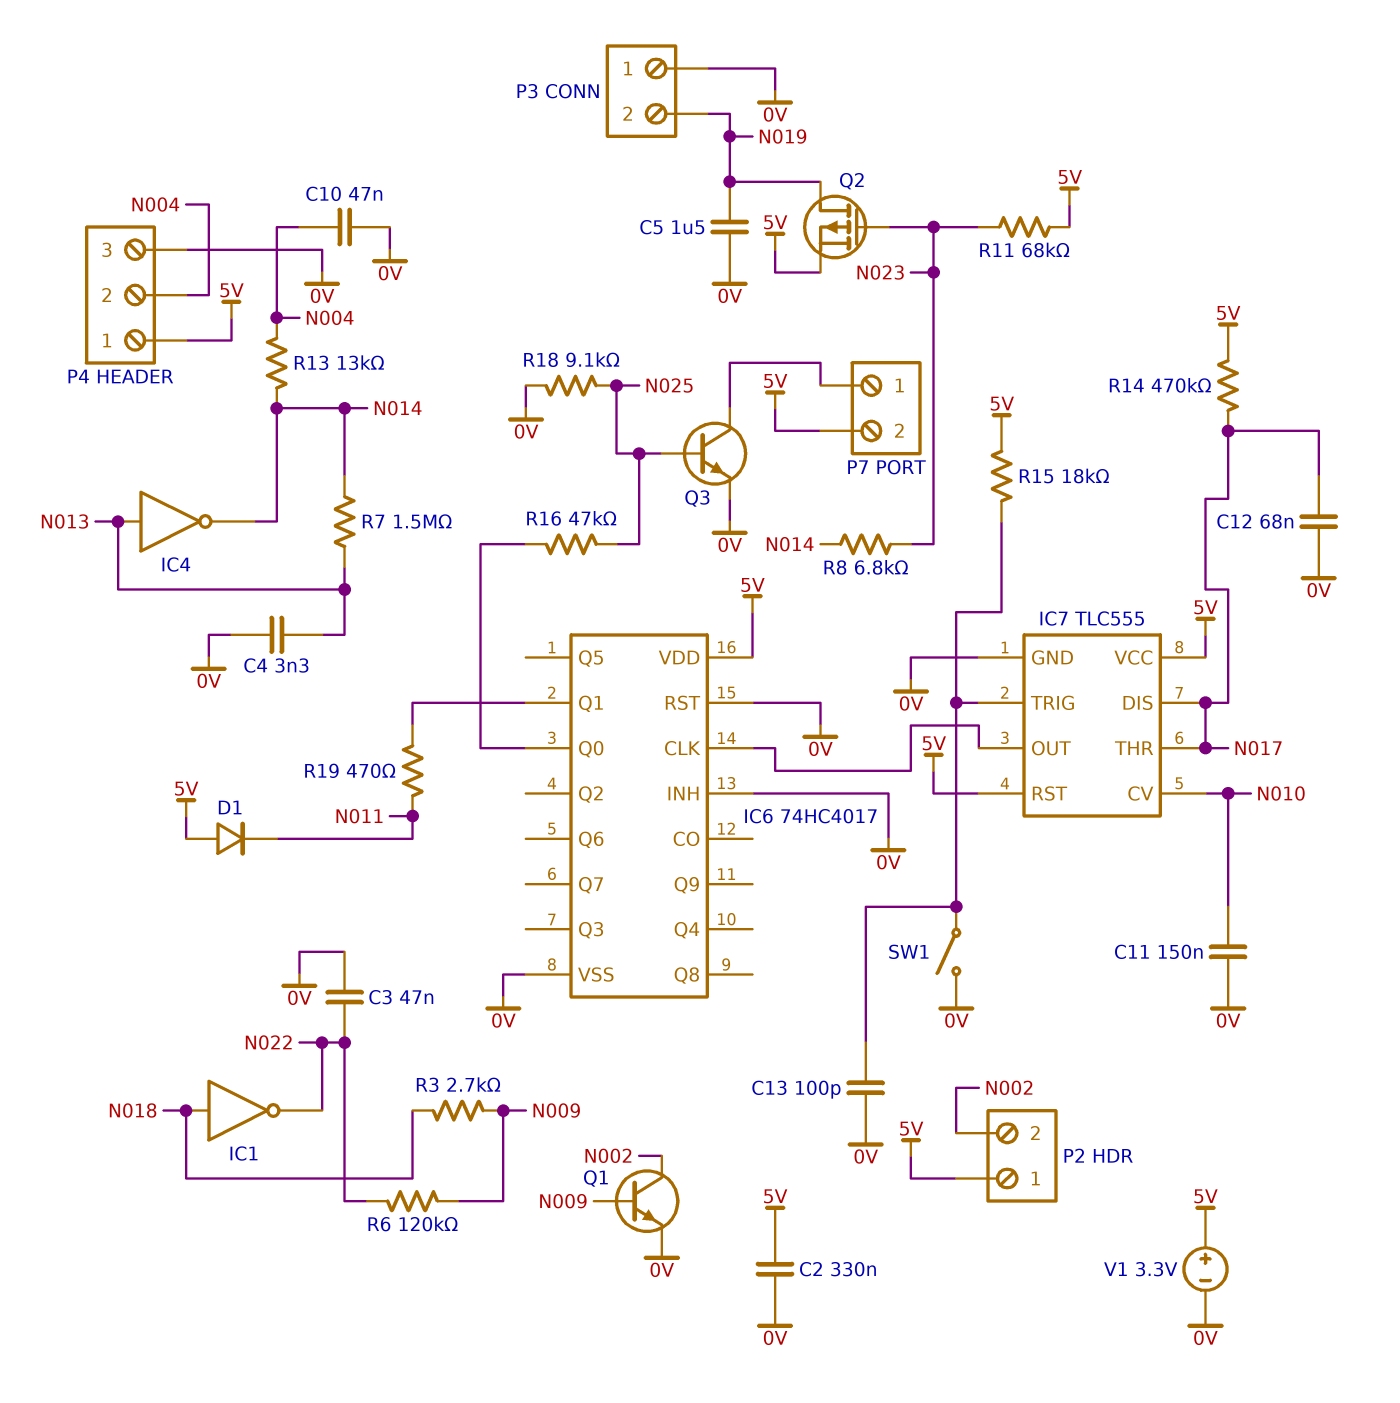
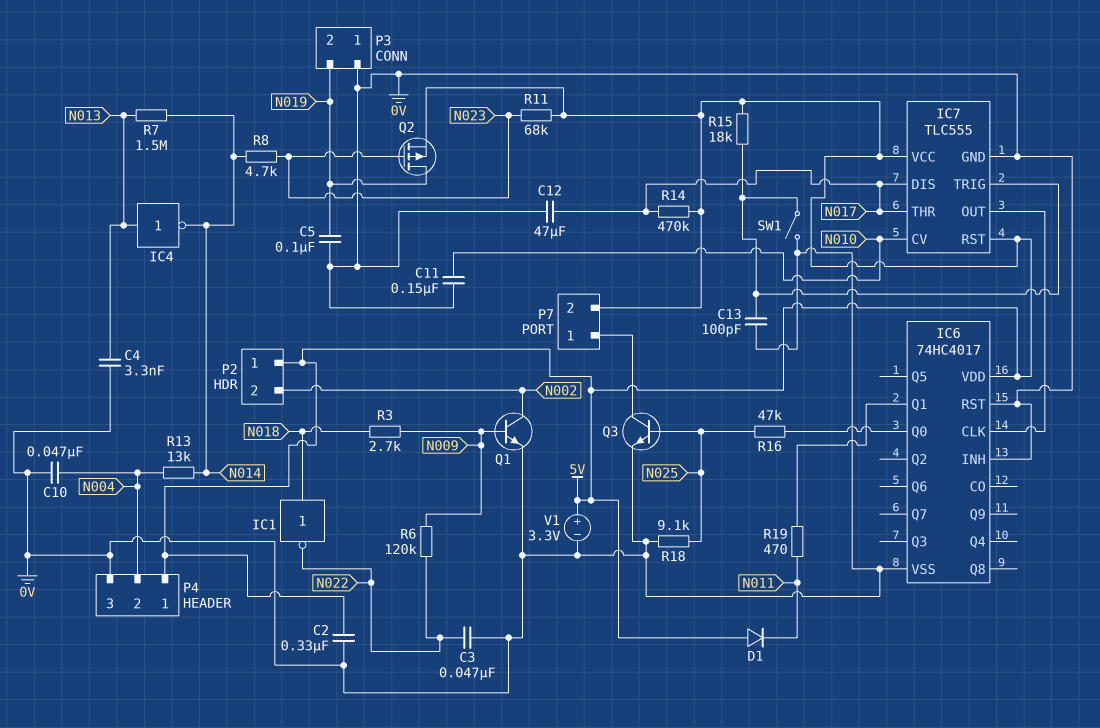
C5: 1.5uF (0V, N019) -> 100nF (0V, N019)
C12: 68nF (0V, N017) -> 47uF (0V, N017)
R8: 6.8k (N014, N023) -> 4.7k (N014, N023)

